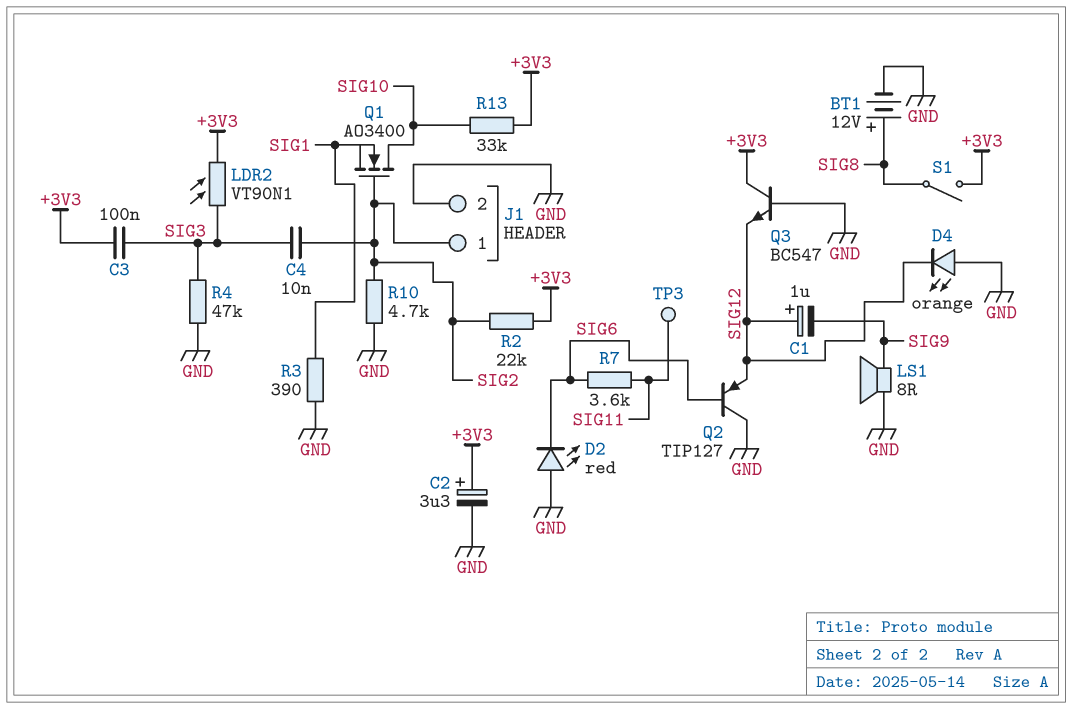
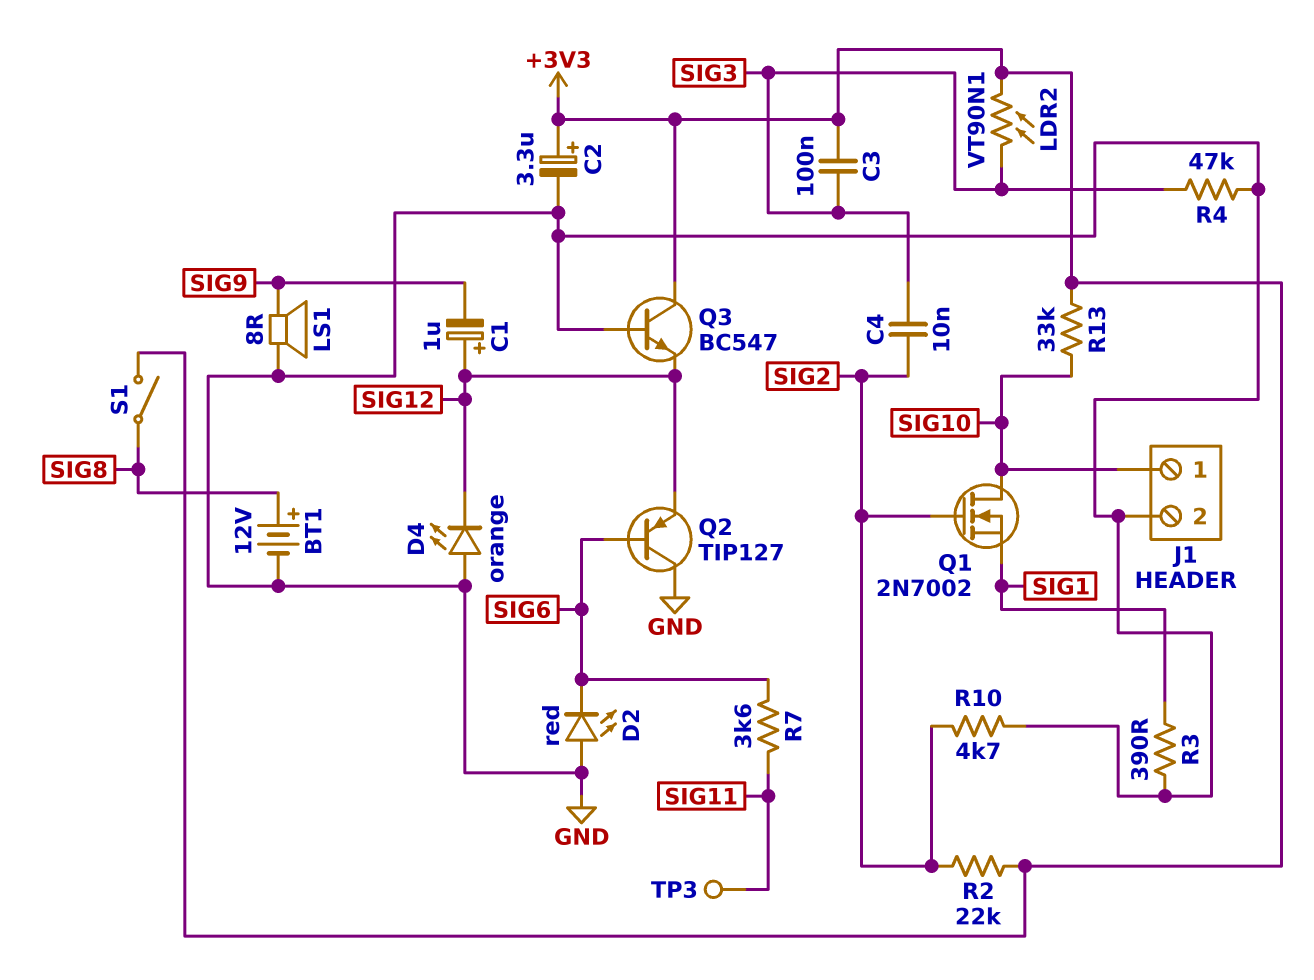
J1 pin 1: SIG2 -> SIG10
Q1: NMOS AO3400 (G SIG2, D SIG10, S SIG1) -> NMOS 2N7002 (G SIG2, D SIG10, S SIG1)

